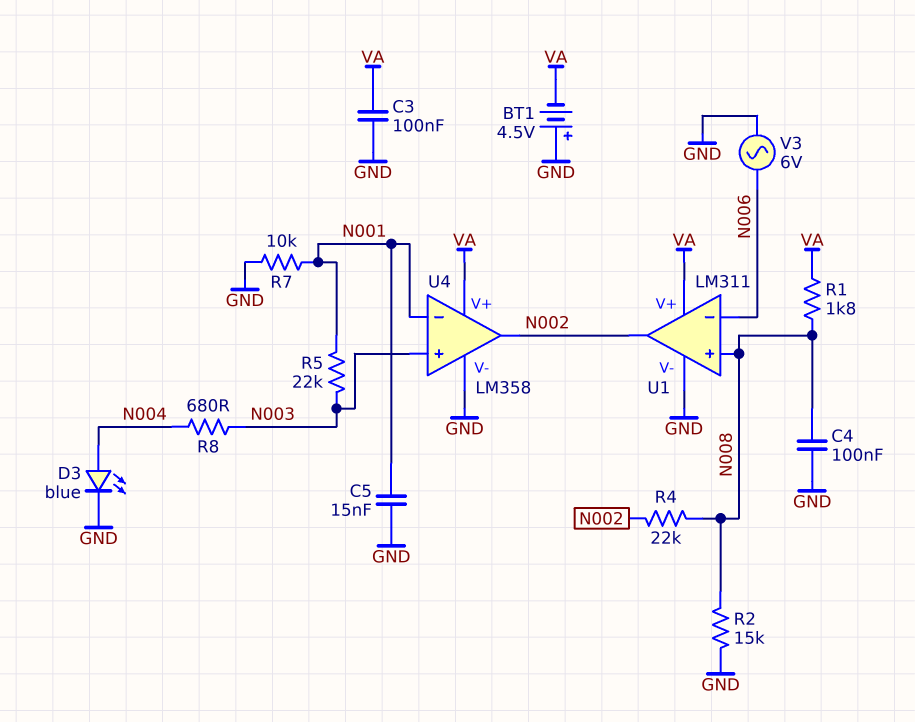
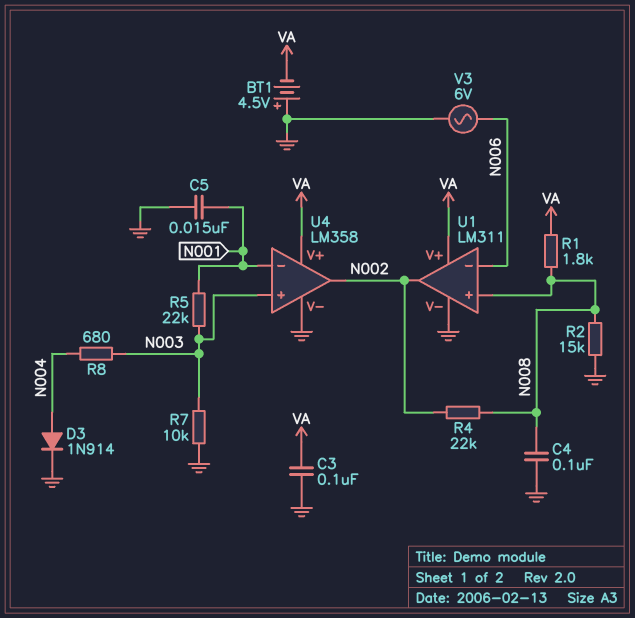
D3: LED blue (A N004, K GND) -> diode 1N914 (A N004, K GND)
R7: 10k (GND, N001) -> 10k (GND, N003)

